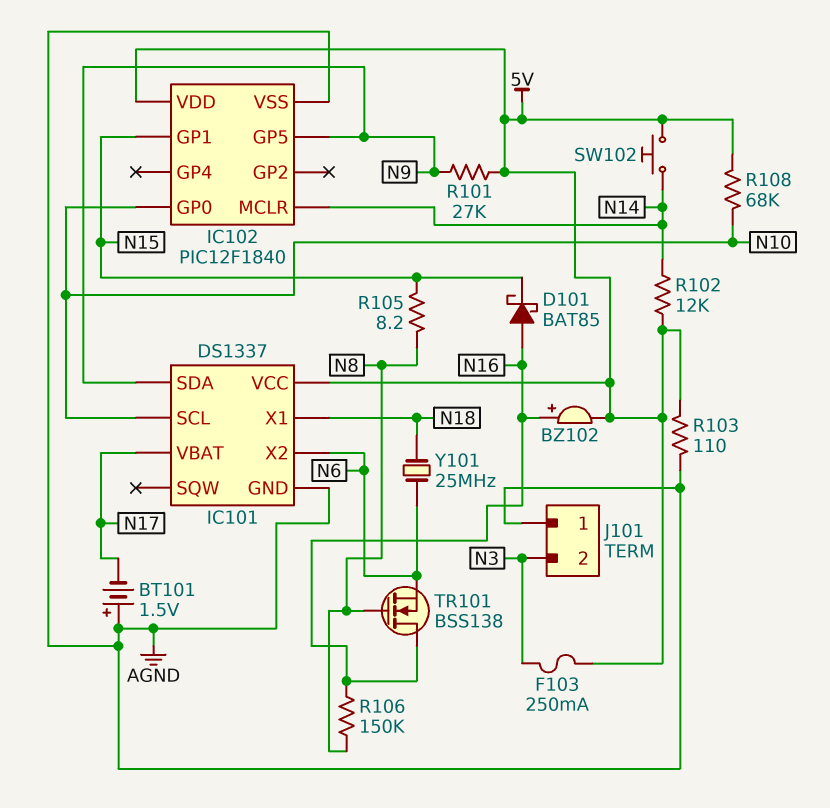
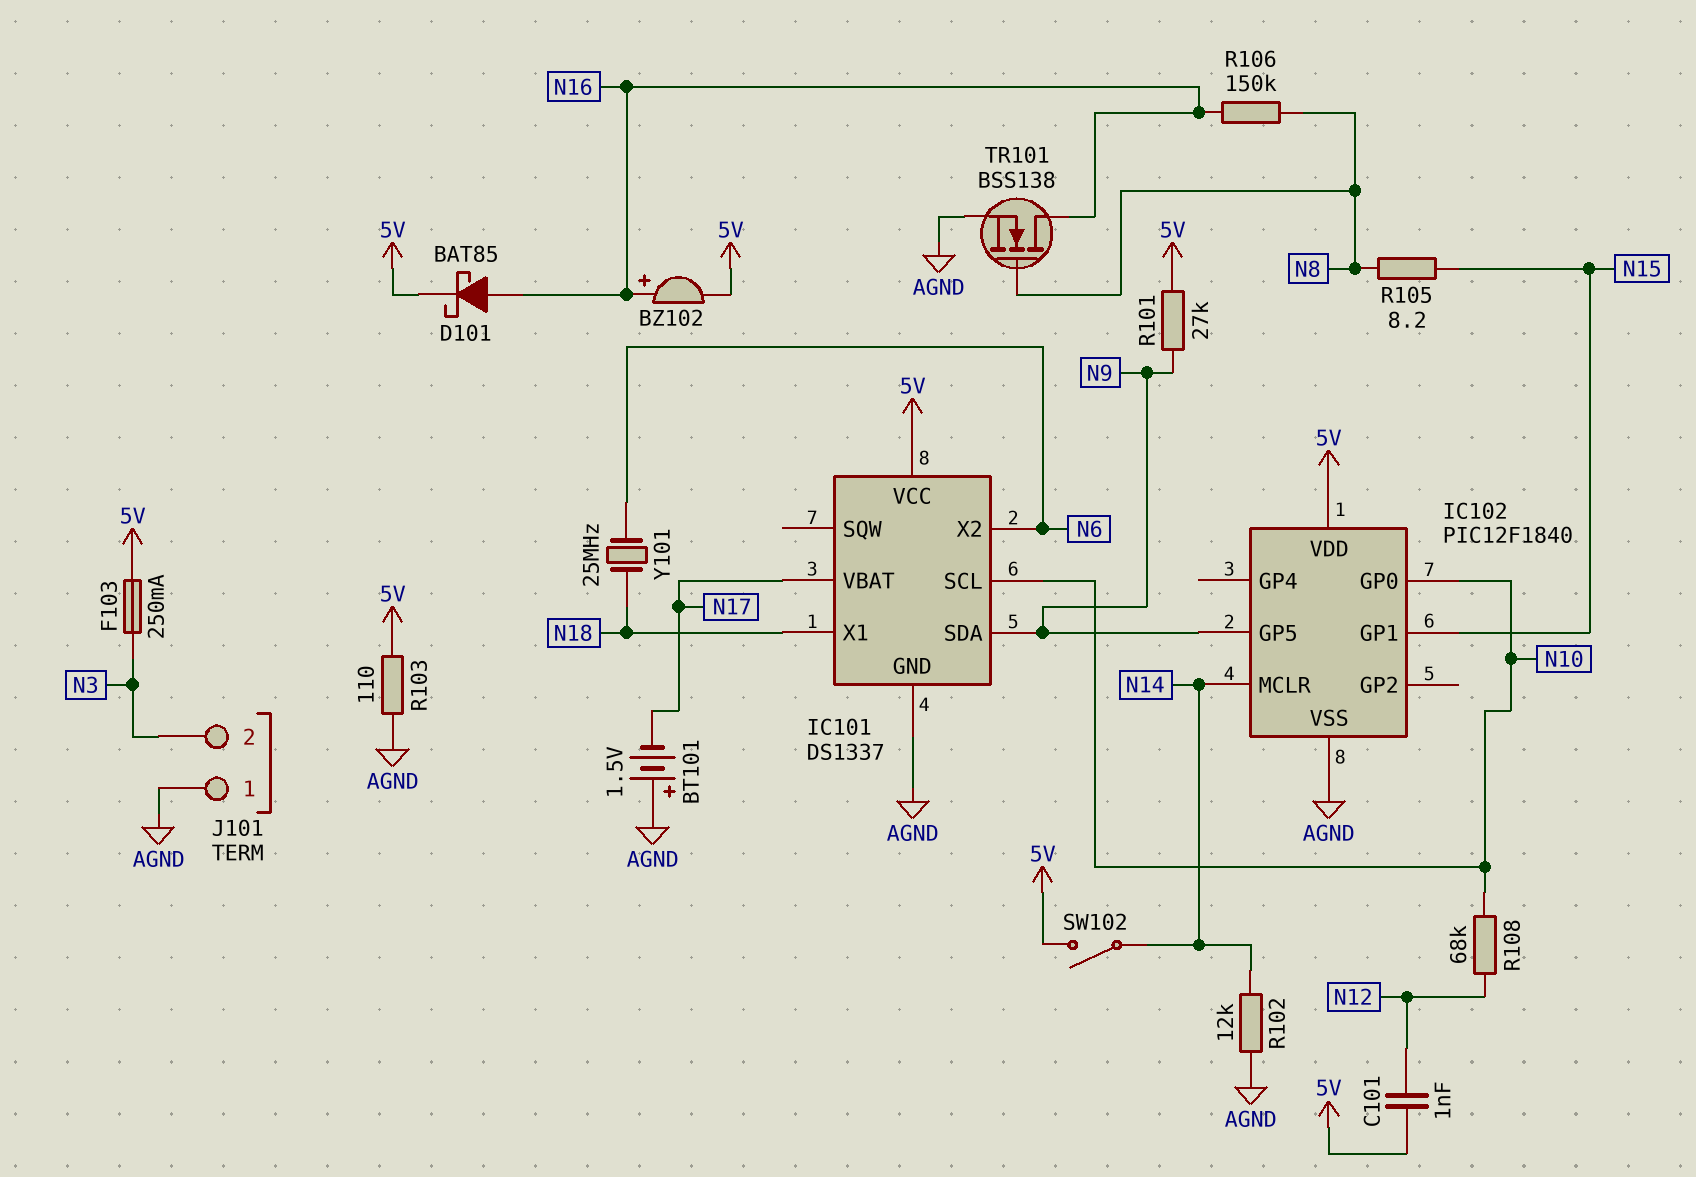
C101: none -> 1nF (5V, N12)
D101: schottky BAT85 (A N16, K N15) -> schottky BAT85 (A N16, K 5V)
R102: 12k (5V, N14) -> 12k (AGND, N14)
R108: 68k (5V, N10) -> 68k (N10, N12)
SW102: button (5V, N14) -> switch (5V, N14)
TR101: NMOS BSS138 (G N8, D N16, S N6) -> NMOS BSS138 (G N8, D N16, S AGND)

